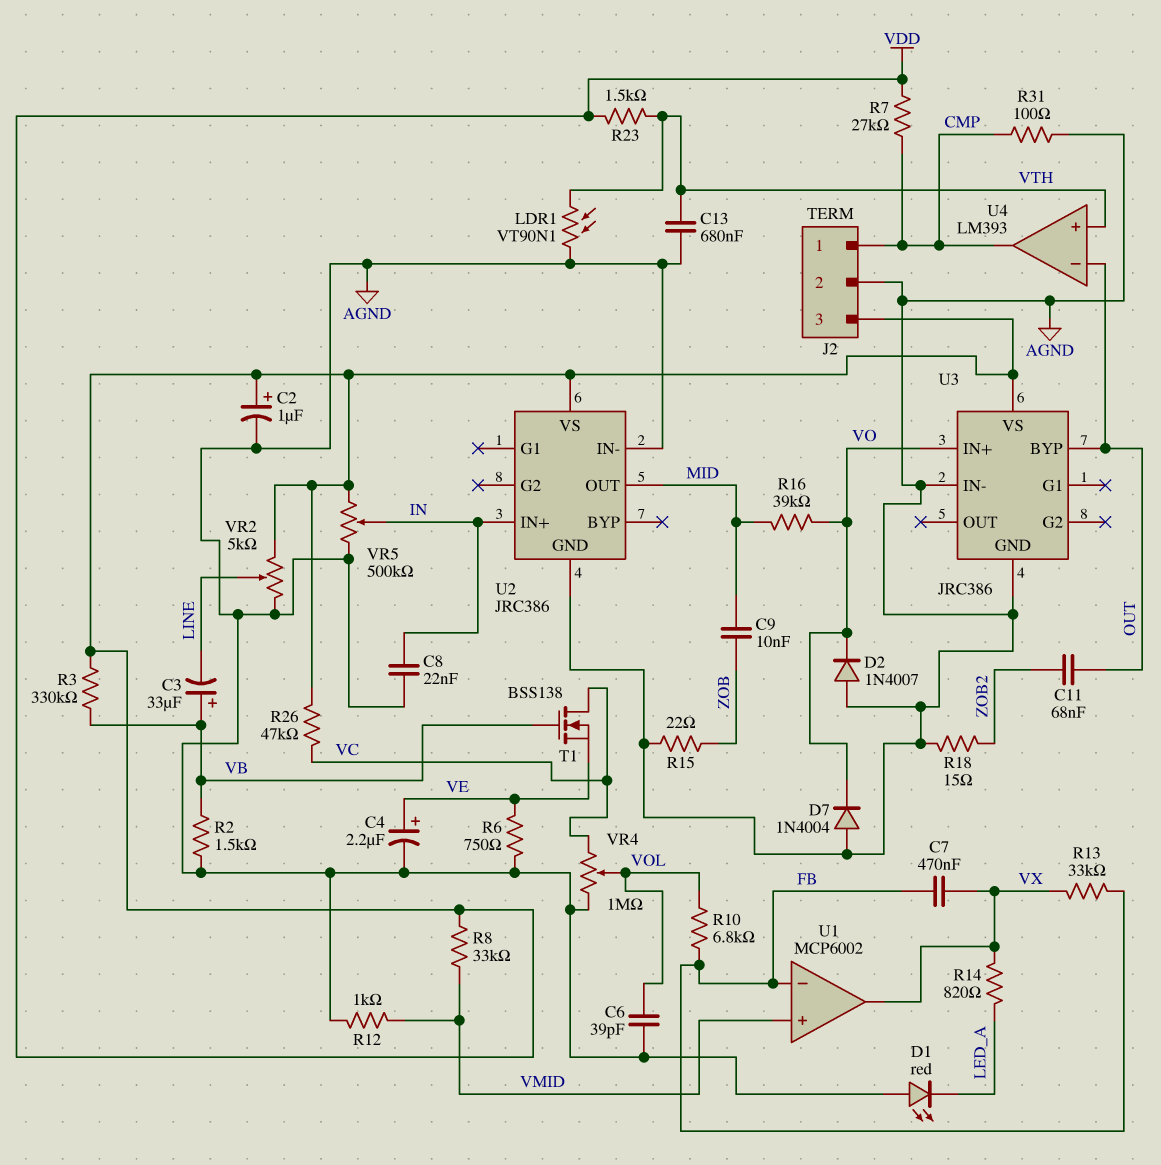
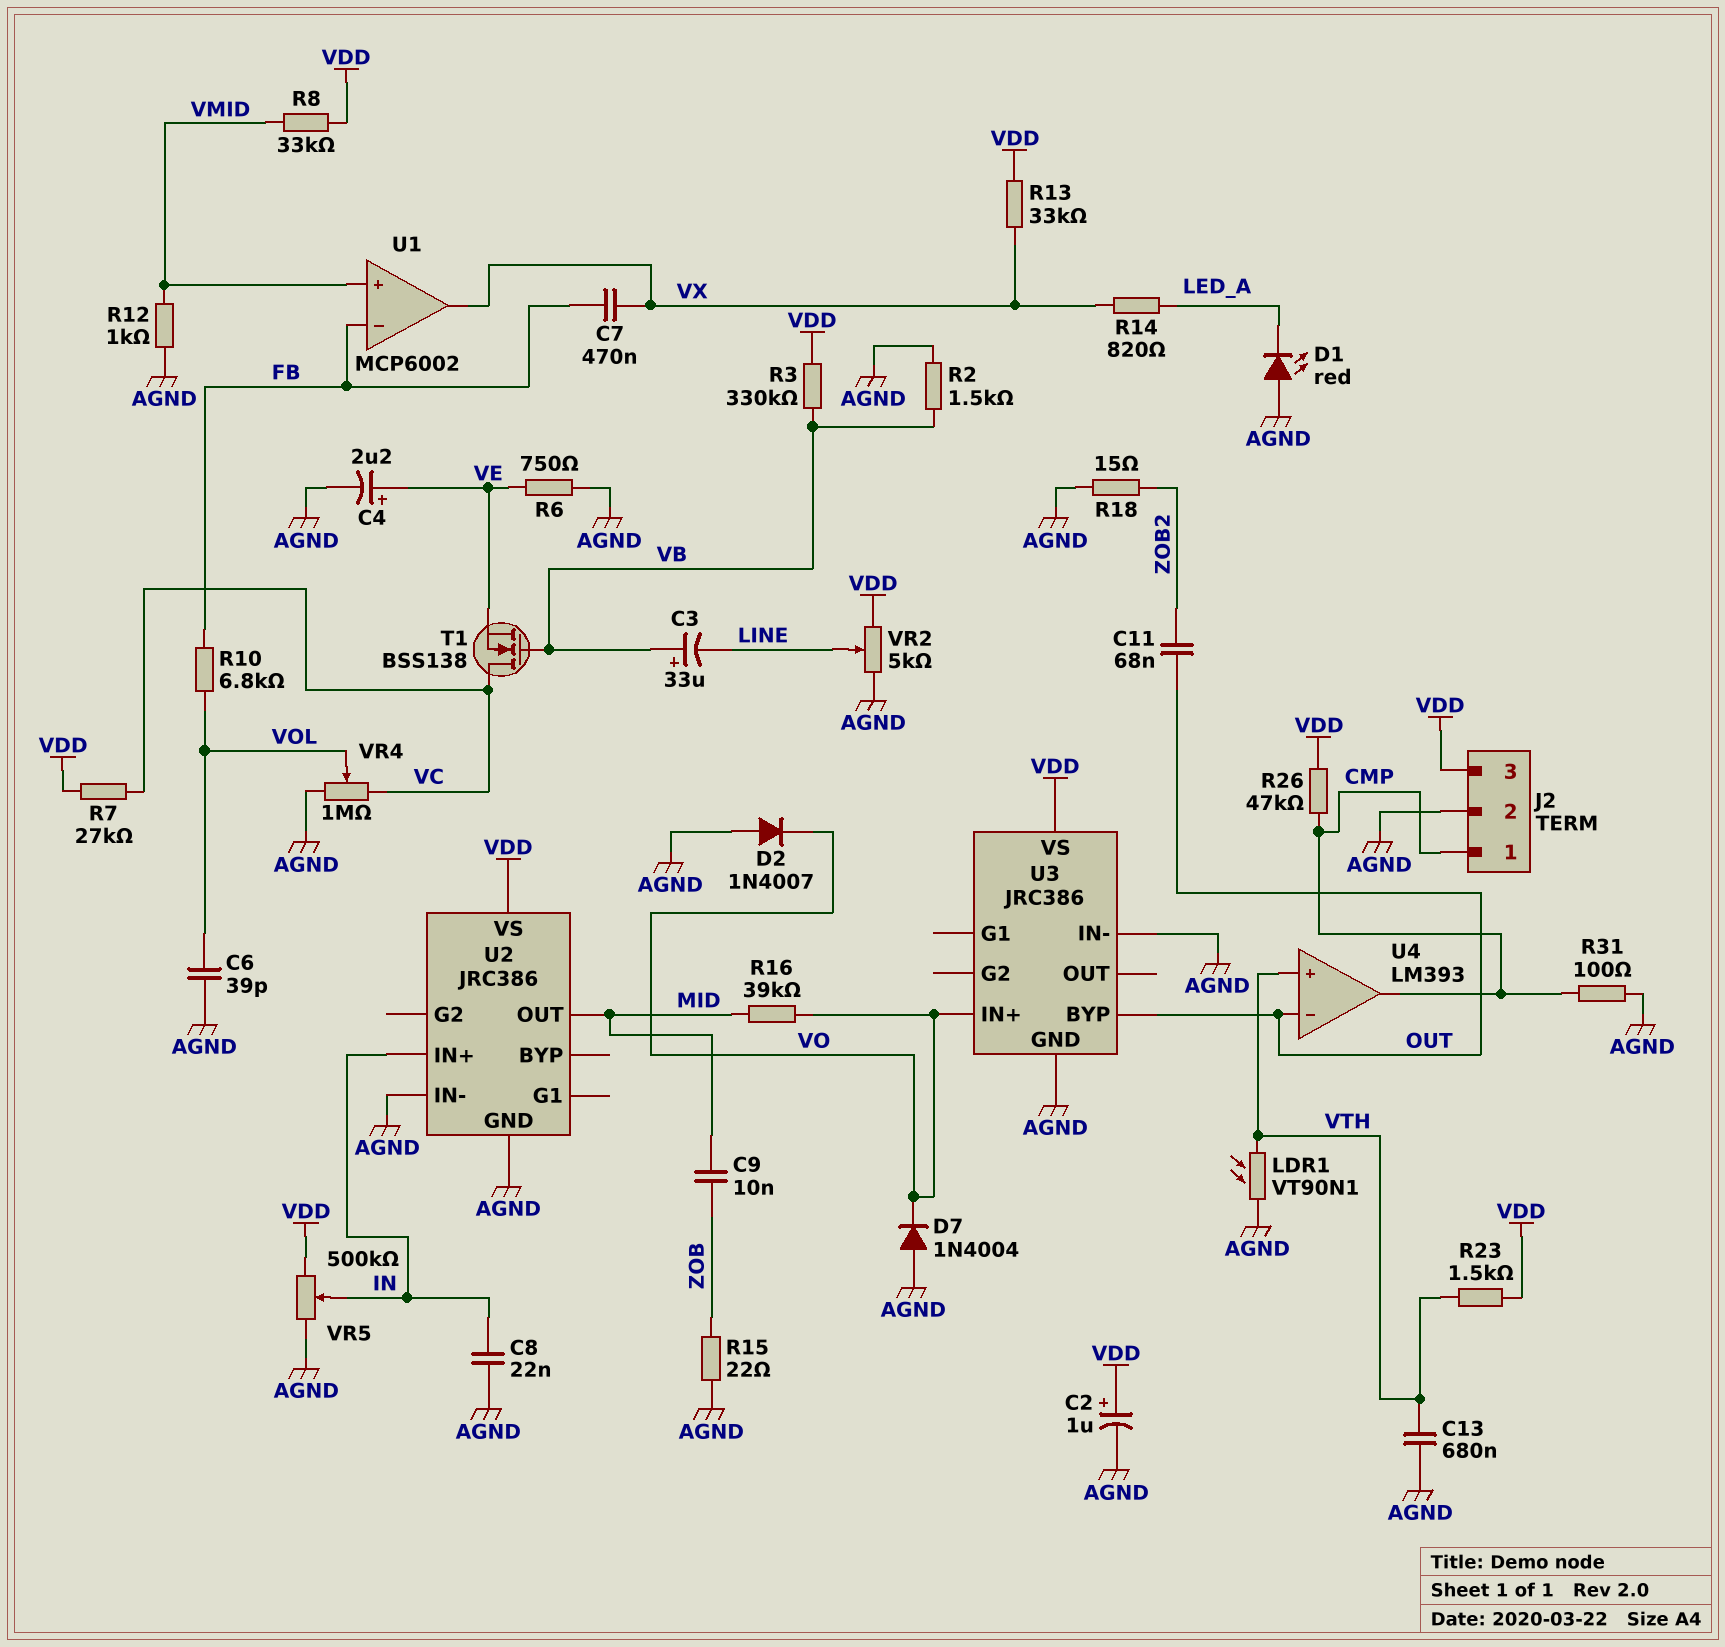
R7: 27k (CMP, VDD) -> 27k (VC, VDD)
R13: 33k (FB, VX) -> 33k (VDD, VX)
R26: 47k (VC, VDD) -> 47k (CMP, VDD)

